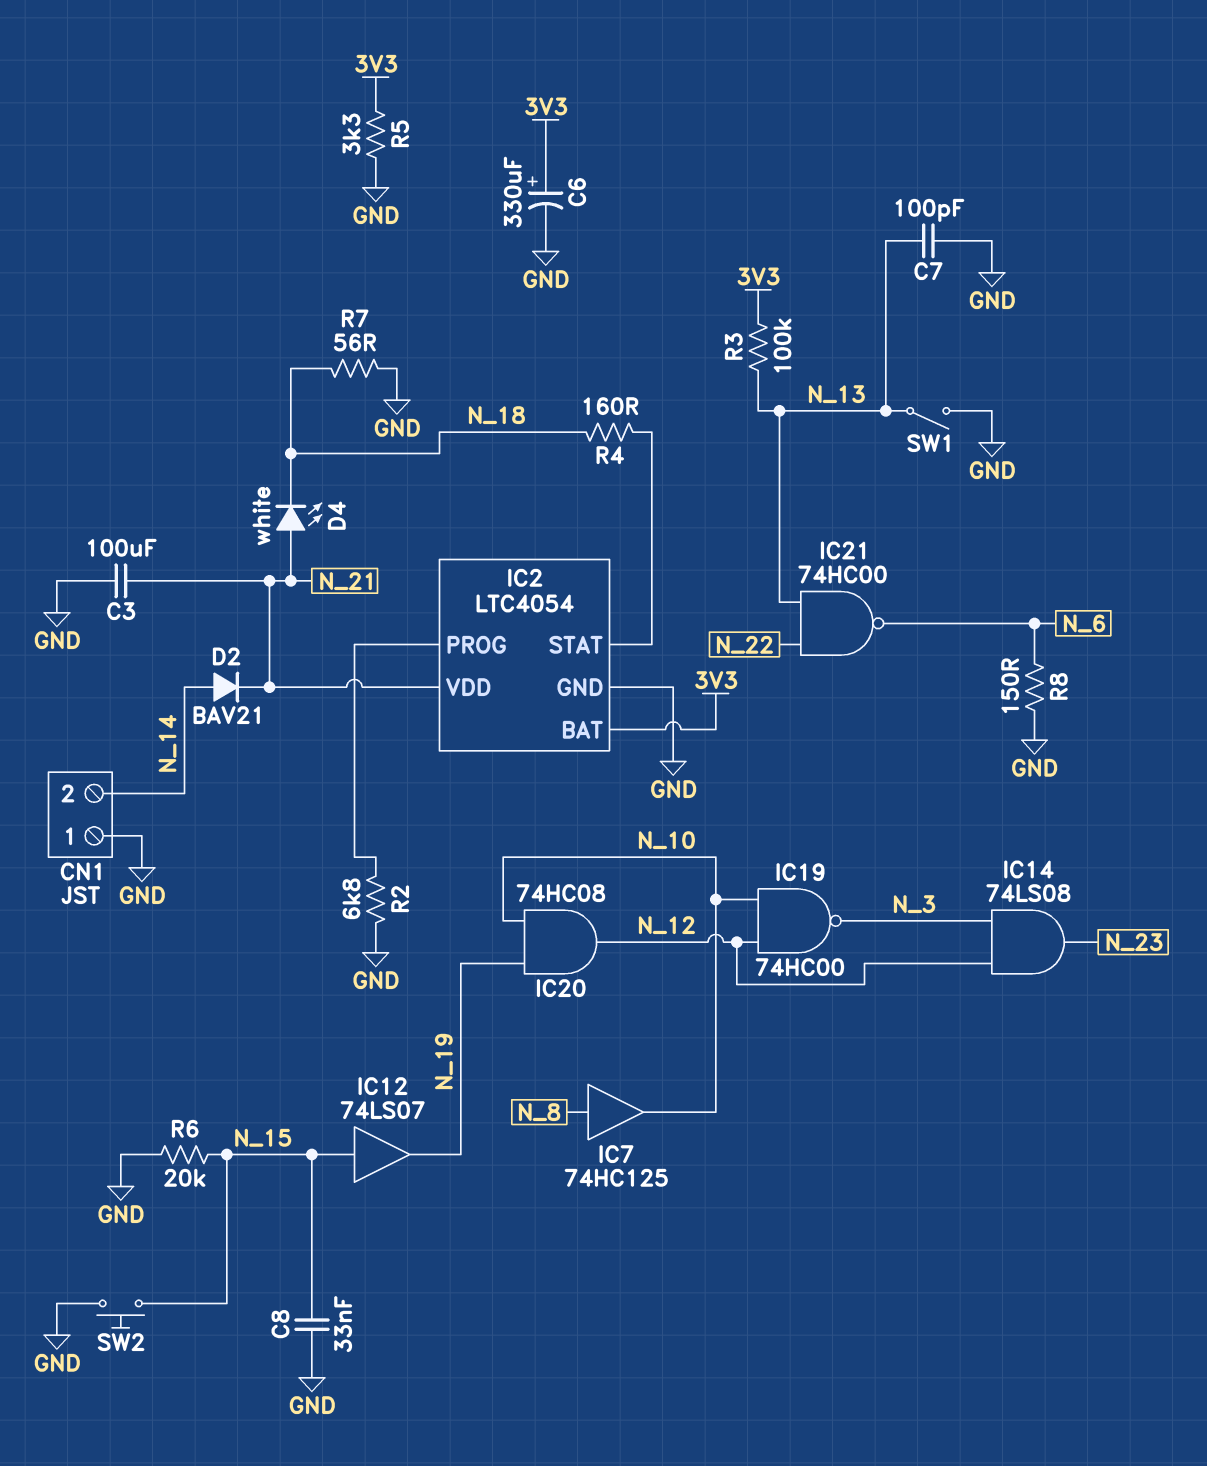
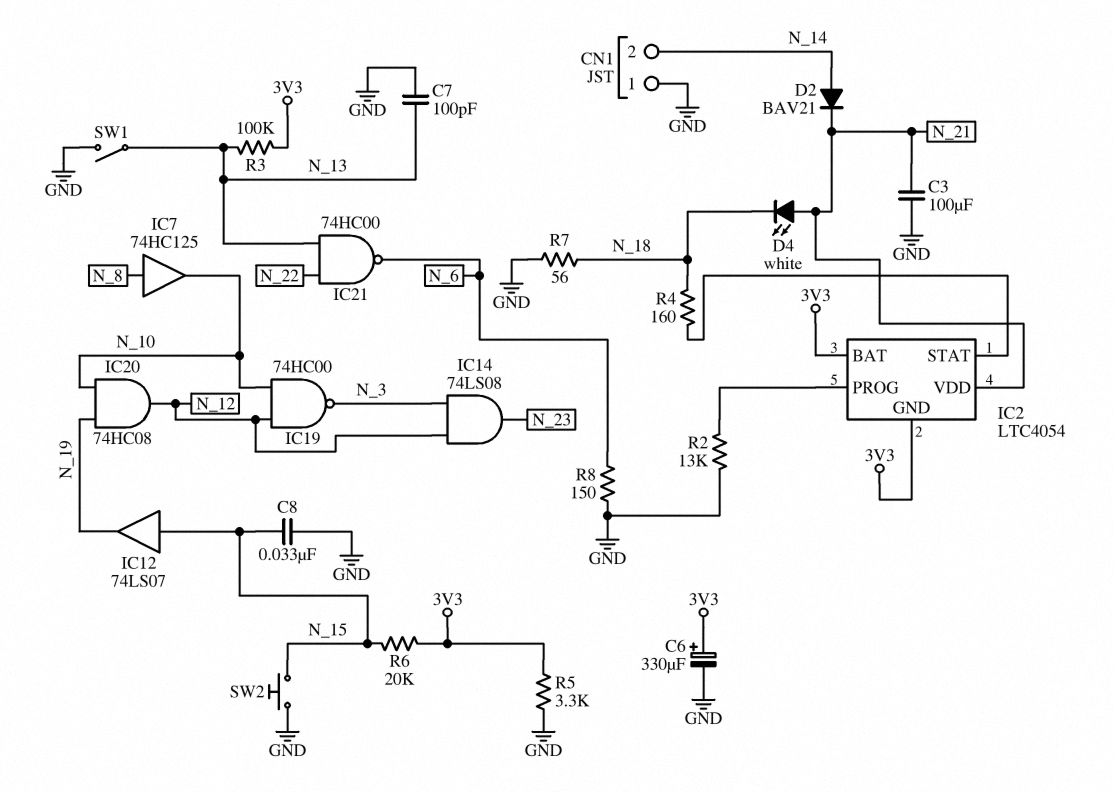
IC2 pin GND: GND -> 3V3
R2: 6.8k (GND, IC2/PROG) -> 13k (GND, IC2/PROG)
R6: 20k (GND, N_15) -> 20k (3V3, N_15)

